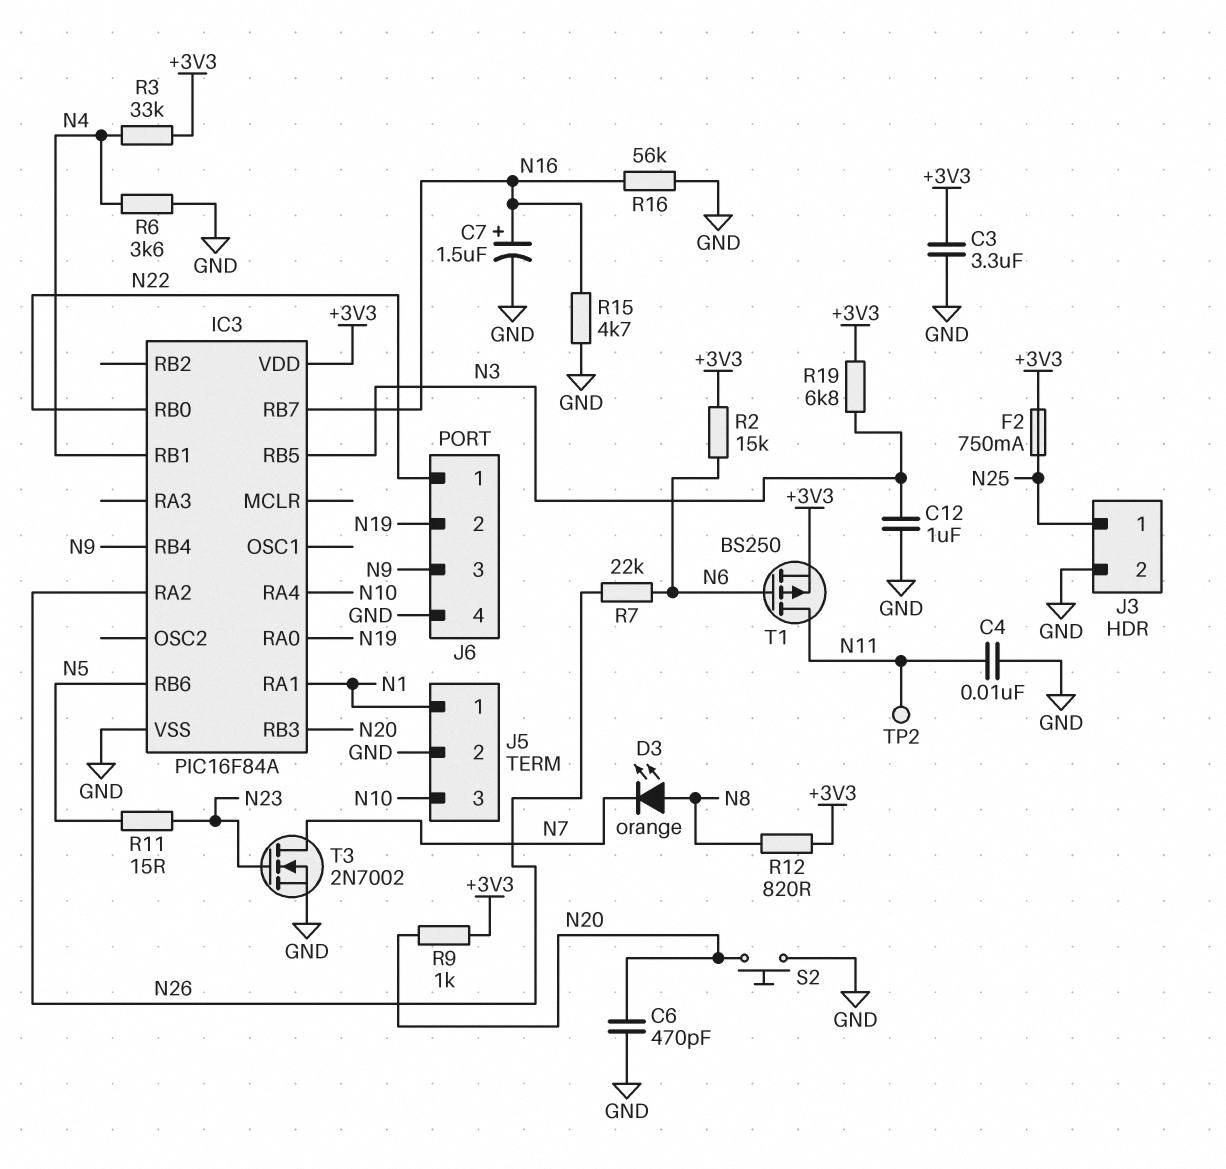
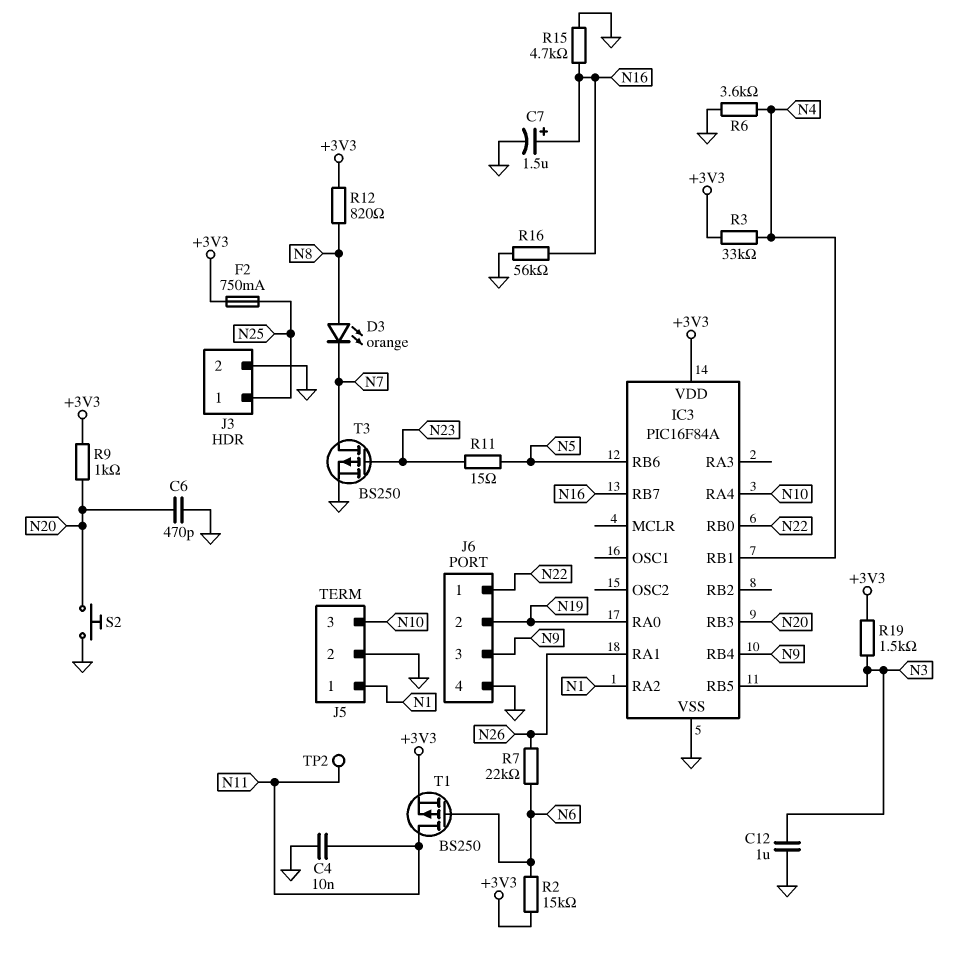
C3: 3.3uF (+3V3, GND) -> none
IC3 pin RA1: N1 -> N26
IC3 pin RA2: N26 -> N1
R19: 6.8k (+3V3, N3) -> 1.5k (+3V3, N3)
T3: NMOS 2N7002 (G N23, D N7, S GND) -> PMOS BS250 (G N23, D N7, S GND)

